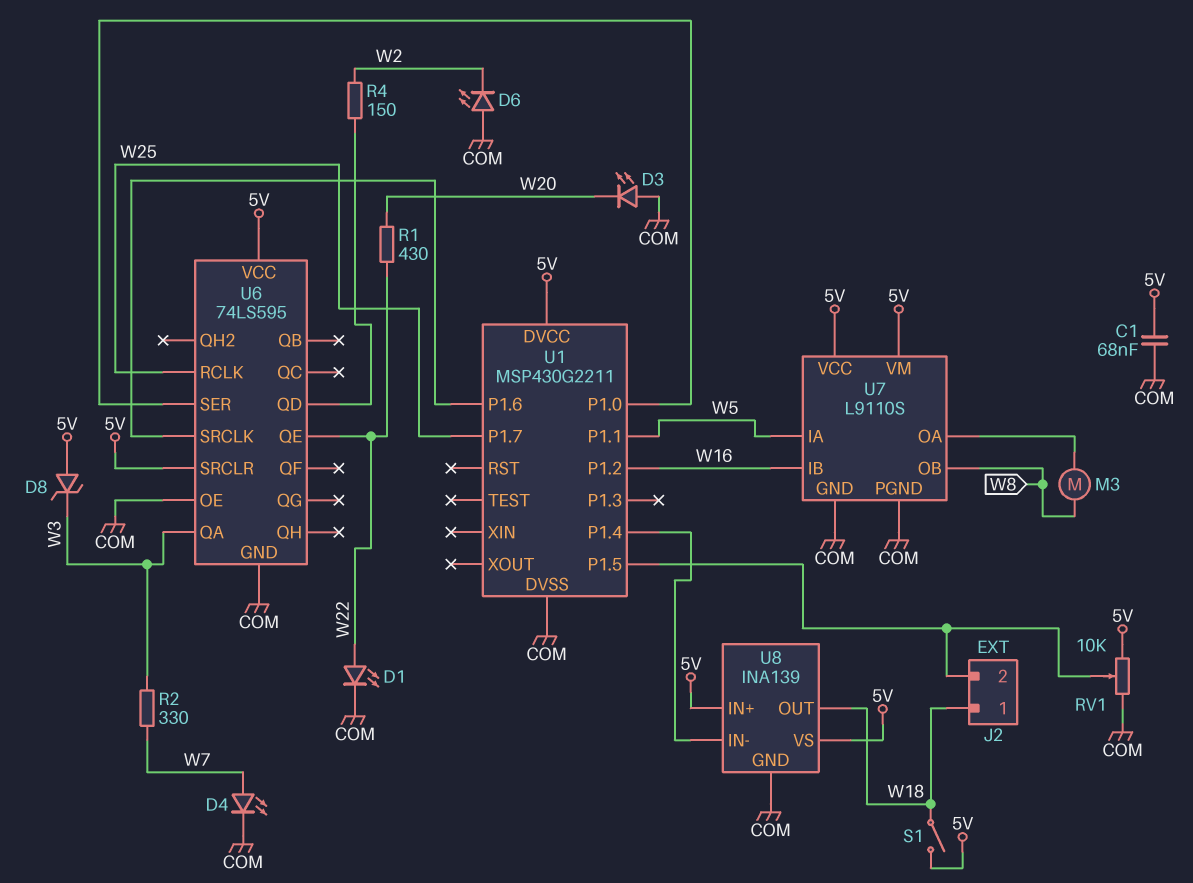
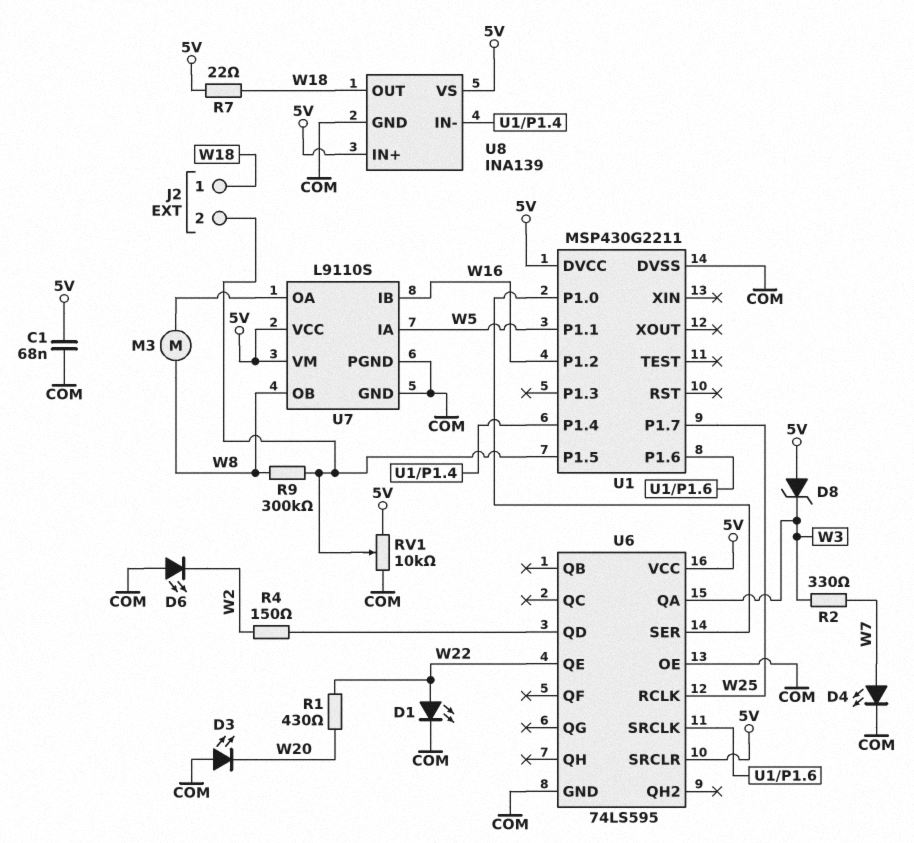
R7: none -> 22 (5V, W18)
R9: none -> 300k (J2/2, W8)
S1: switch (5V, W18) -> none

